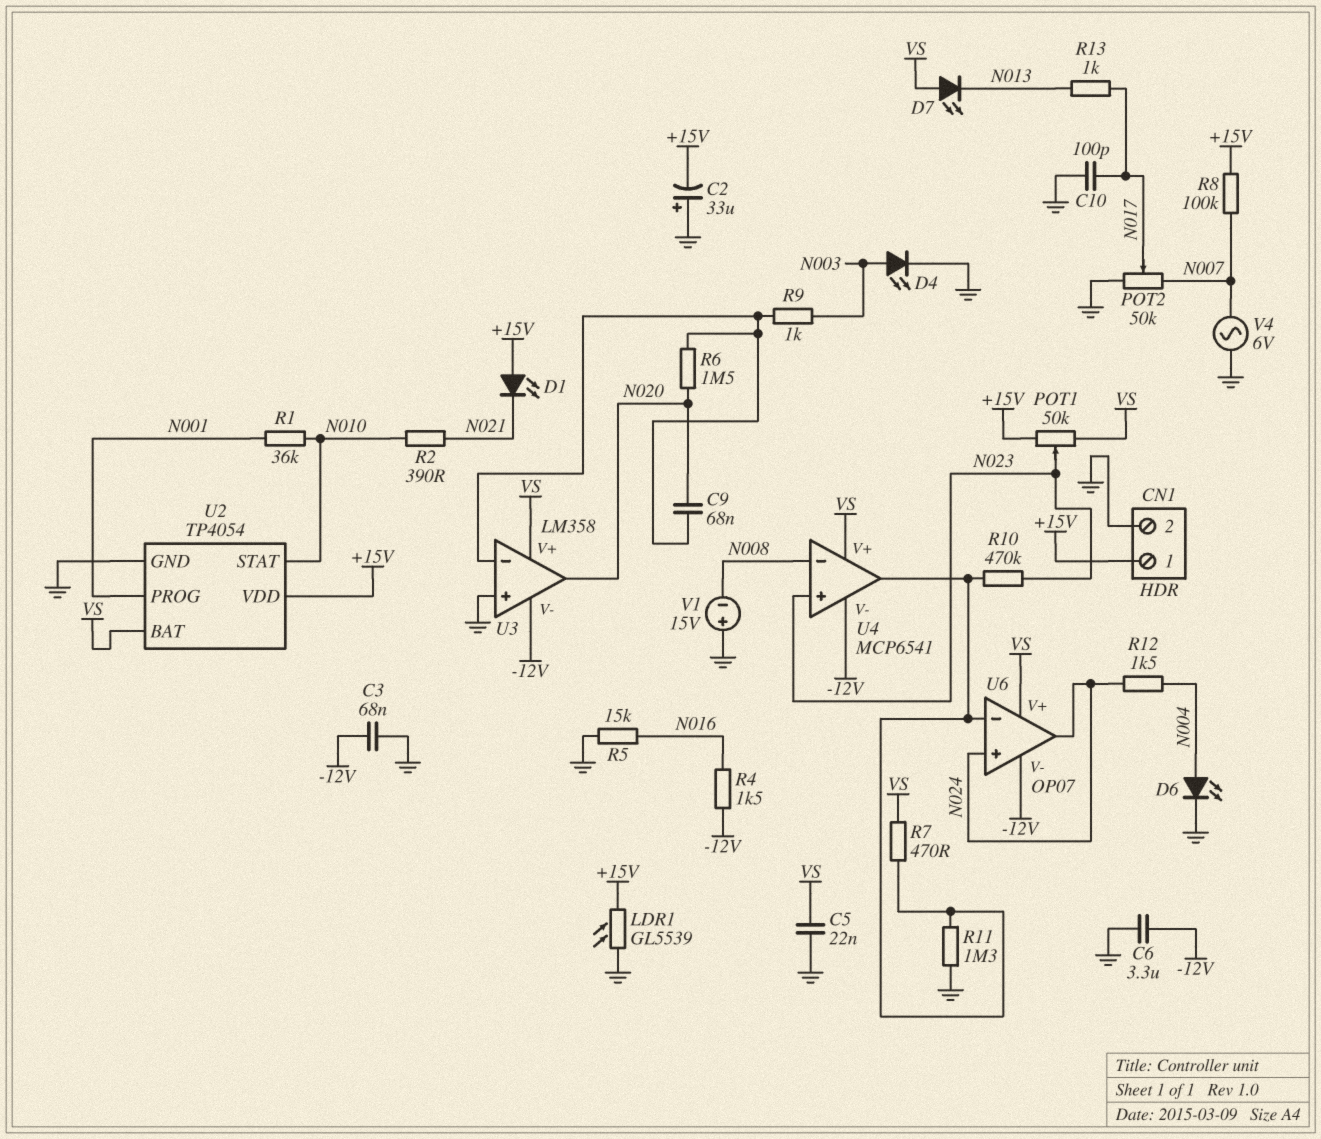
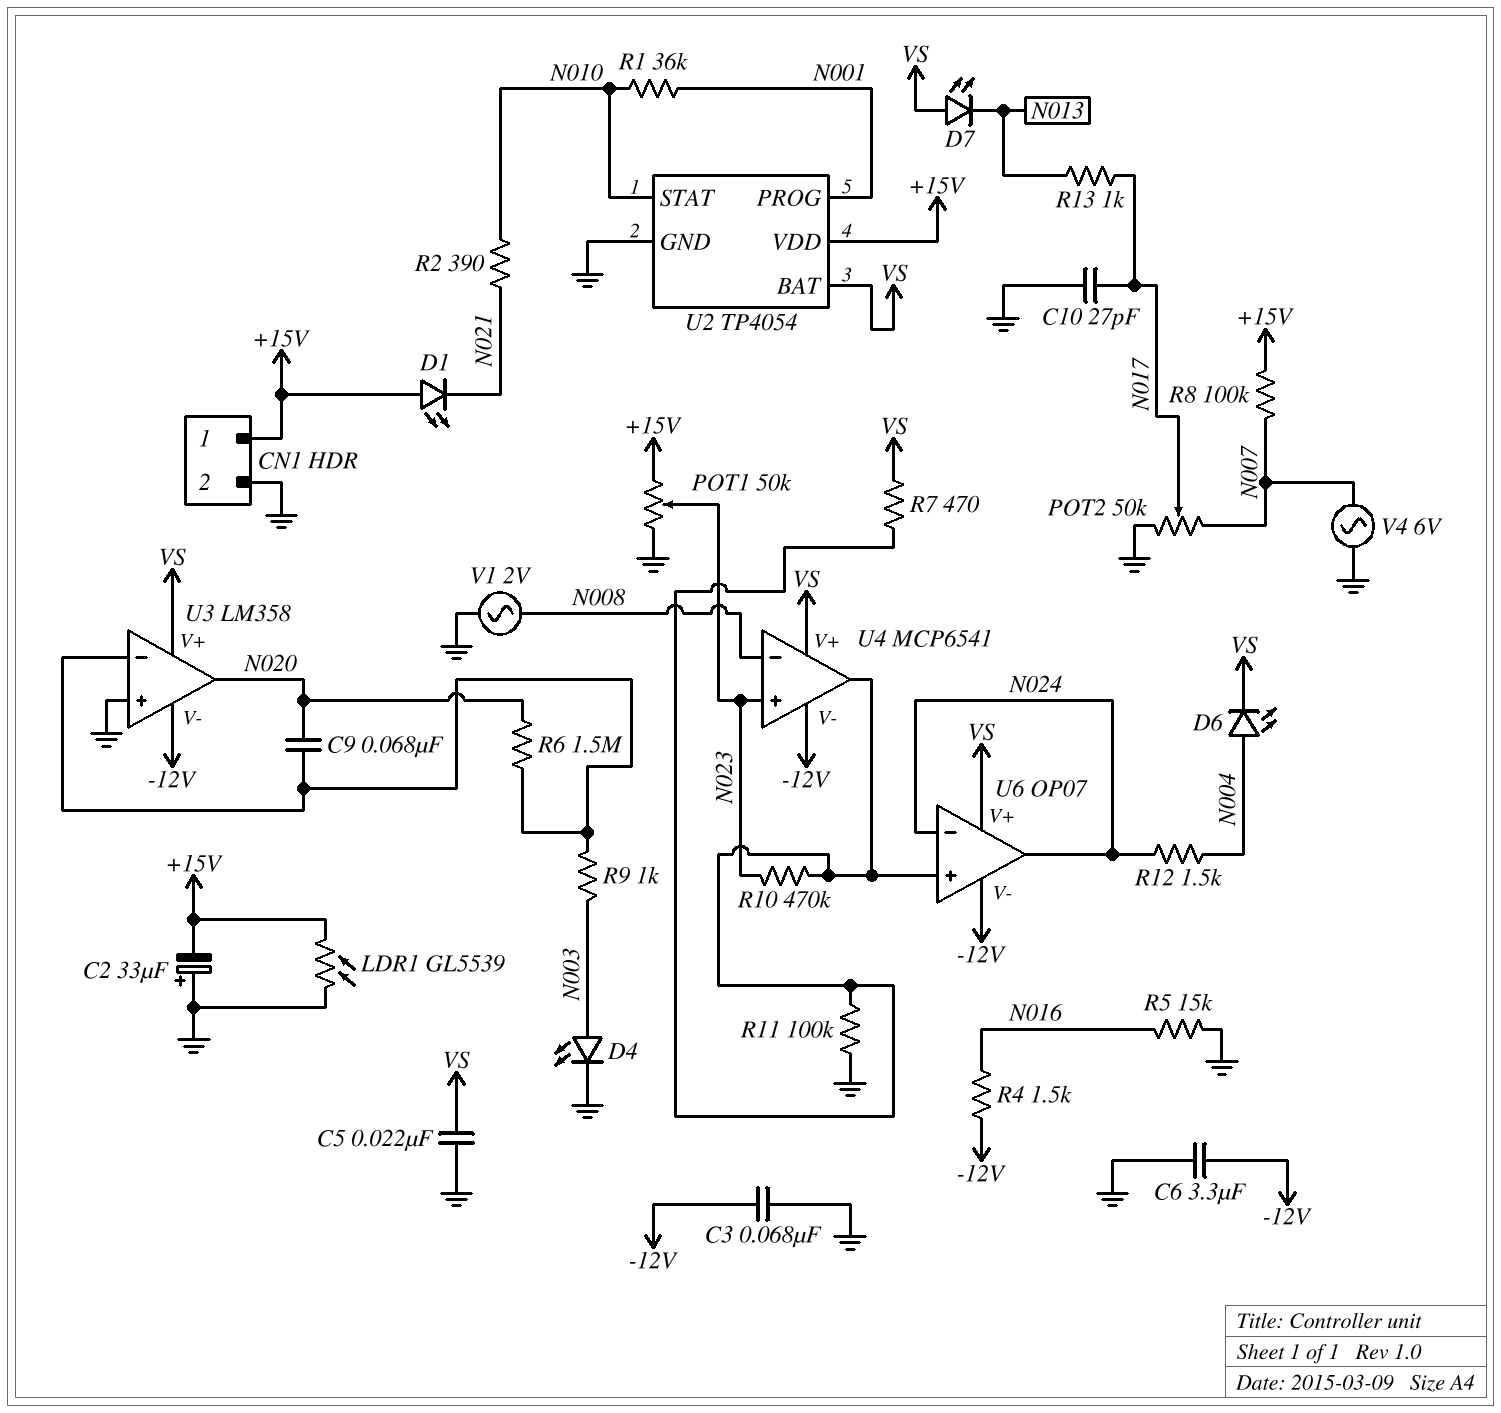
C10: 100pF (GND, N017) -> 27pF (GND, N017)
D6: LED (A N004, K GND) -> LED (A N004, K VS)
POT1: 50k (+15V, VS, wiper N023) -> 50k (+15V, GND, wiper N023)
R11: 1.3M (GND, U4/out) -> 100k (GND, U4/out)
U6 pin in+: N024 -> U4/out
U6 pin in-: U4/out -> N024
V1: 15V (plus GND, minus N008) -> AC 2V (GND, N008)

